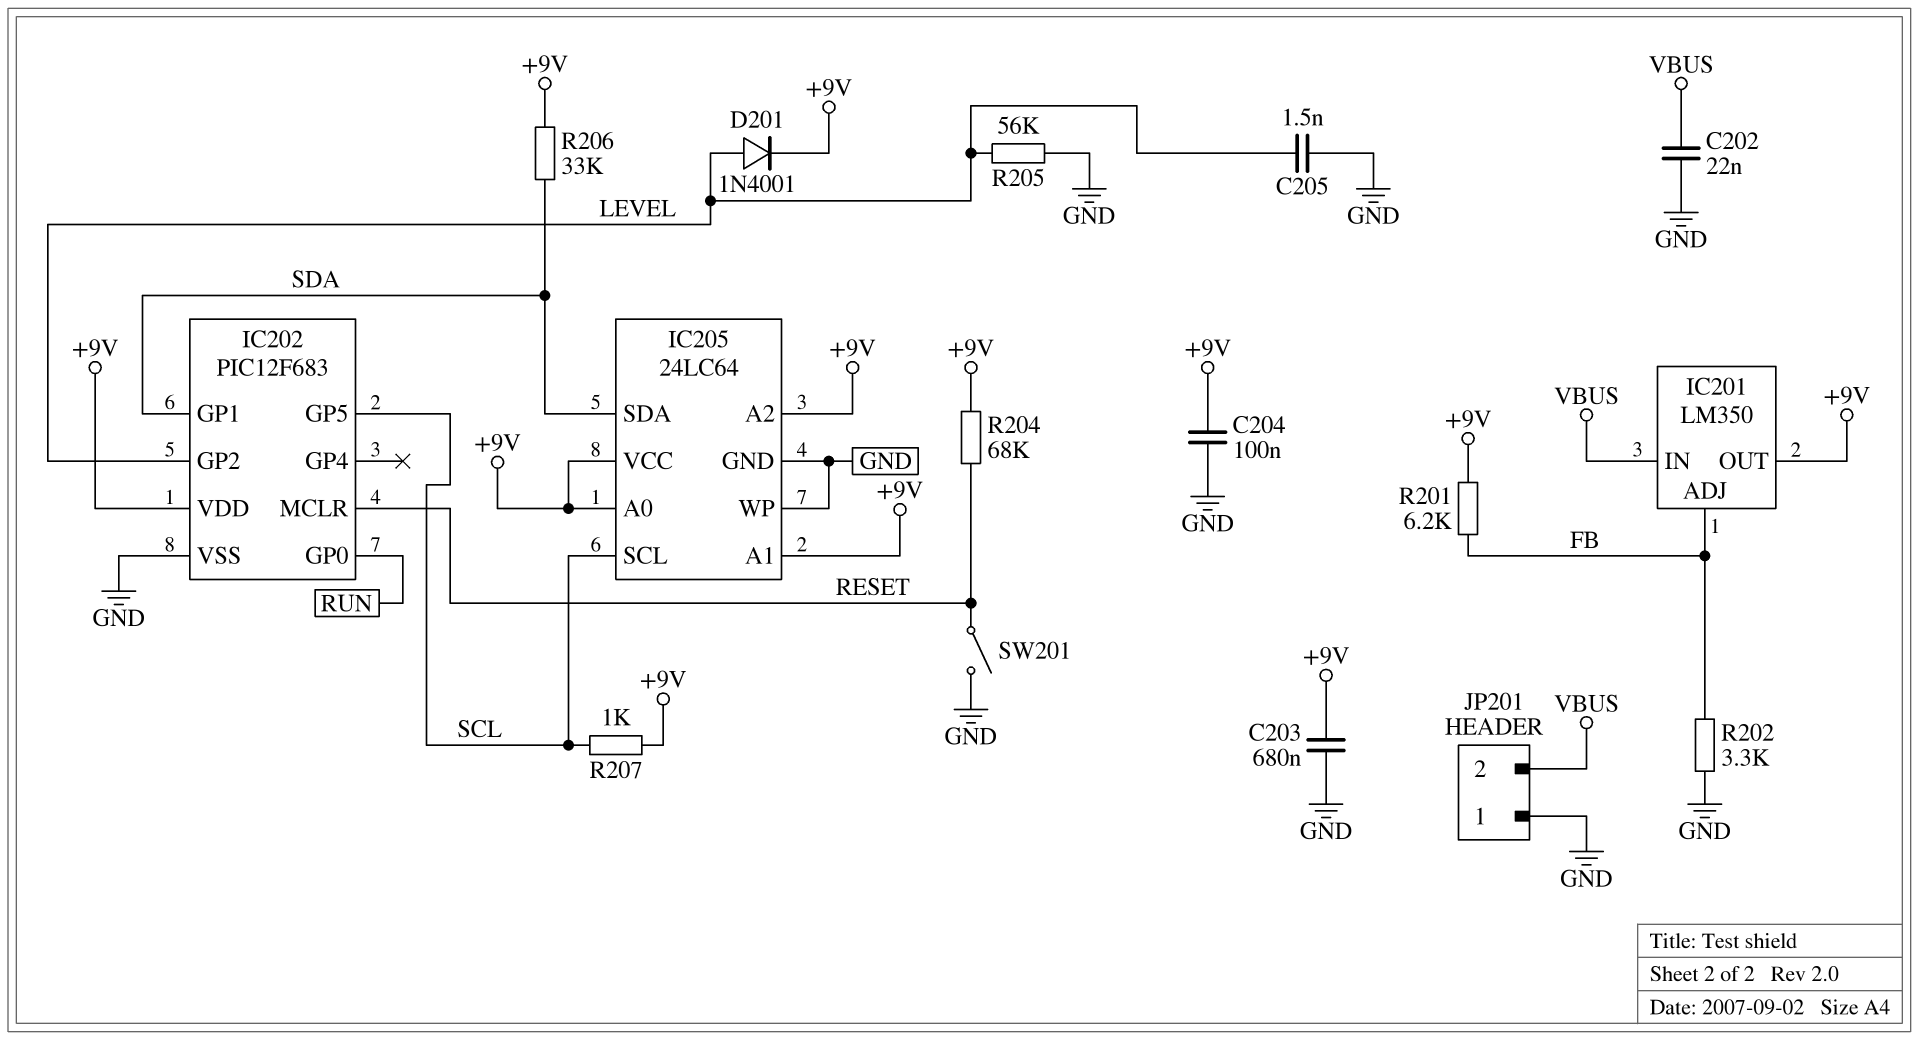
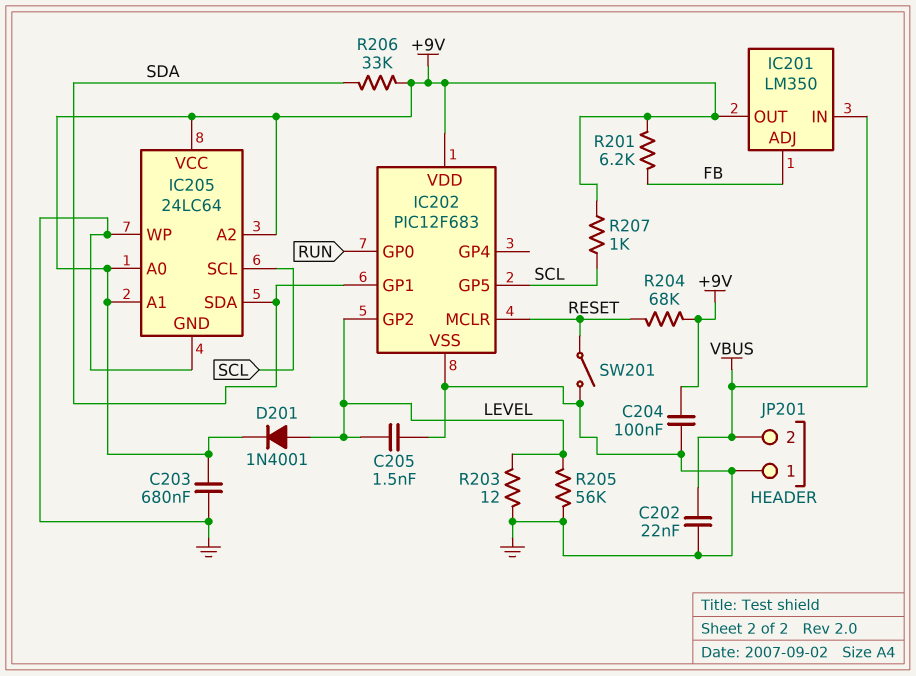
R202: 3.3k (FB, GND) -> none
R203: none -> 12 (GND, LEVEL)

